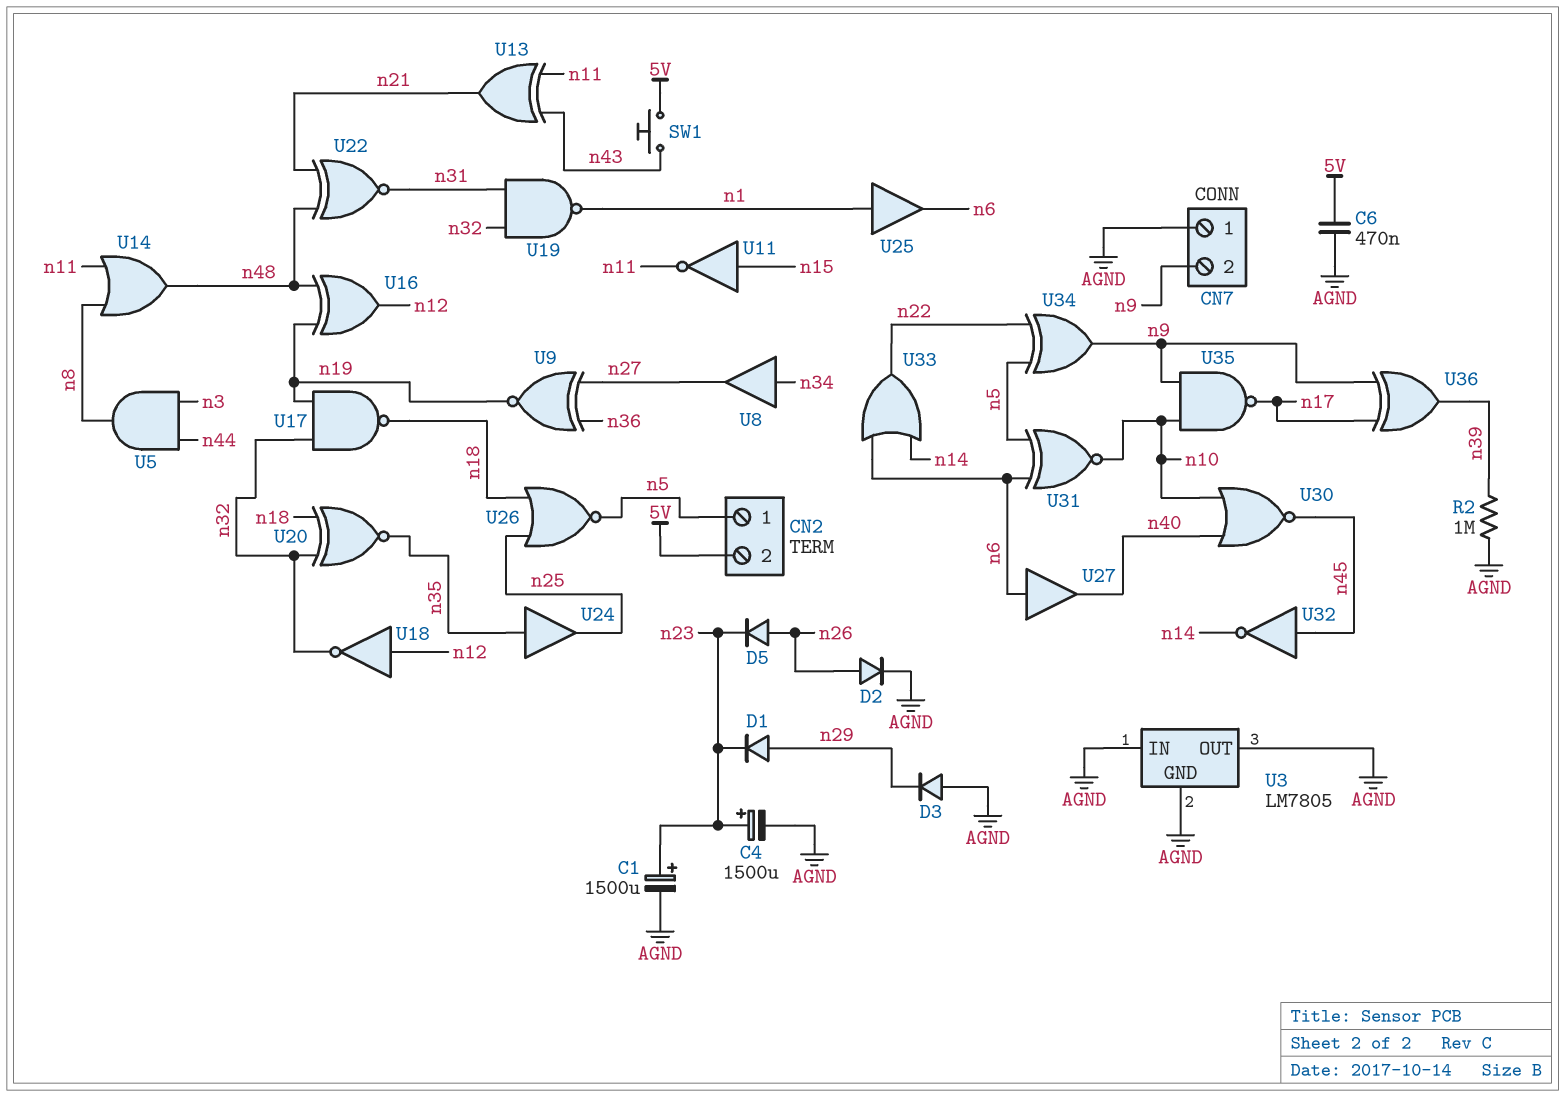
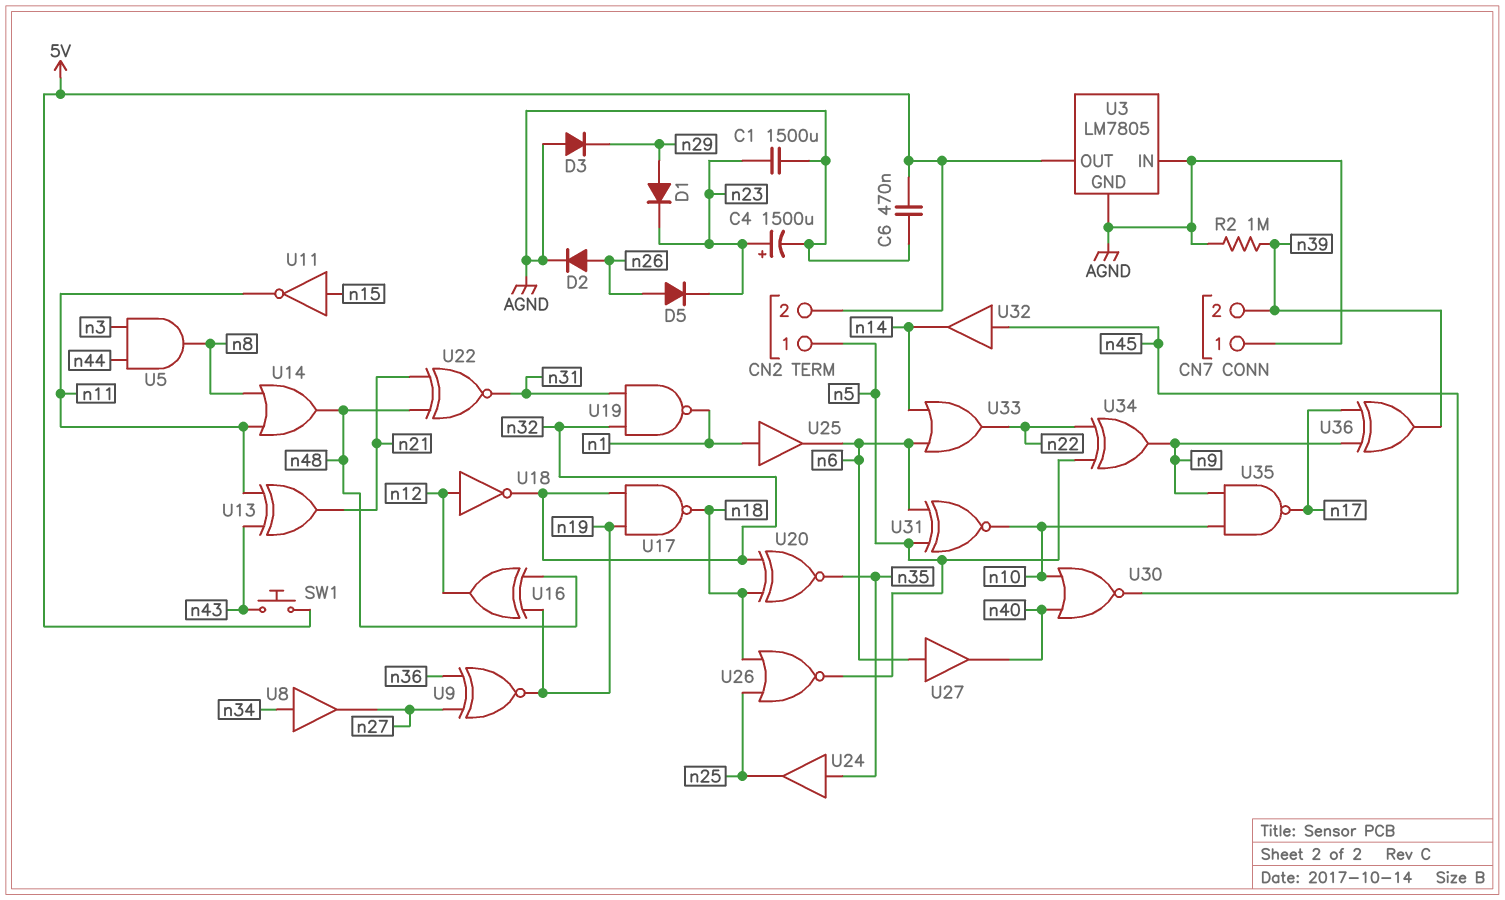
C1: 1500uF (plus n23, minus AGND) -> 1500uF (AGND, n23)
CN7 pin 2: n9 -> n39
U3 pin OUT: AGND -> 5V
U32: NOT (in n45, out n14) -> buffer (in n45, out n14)

